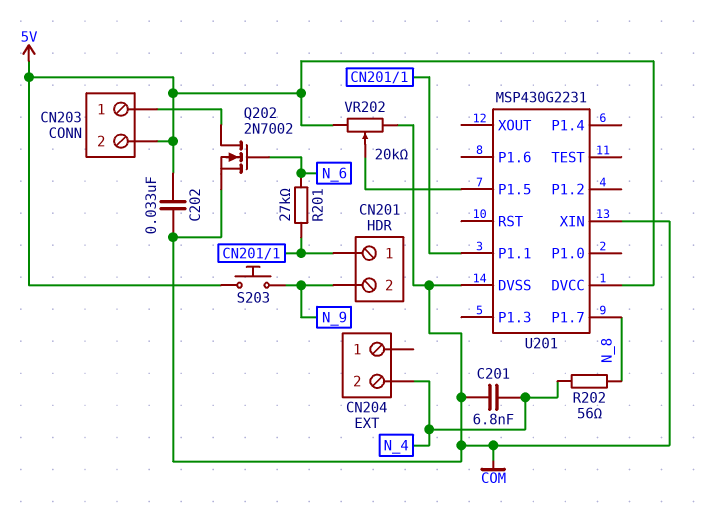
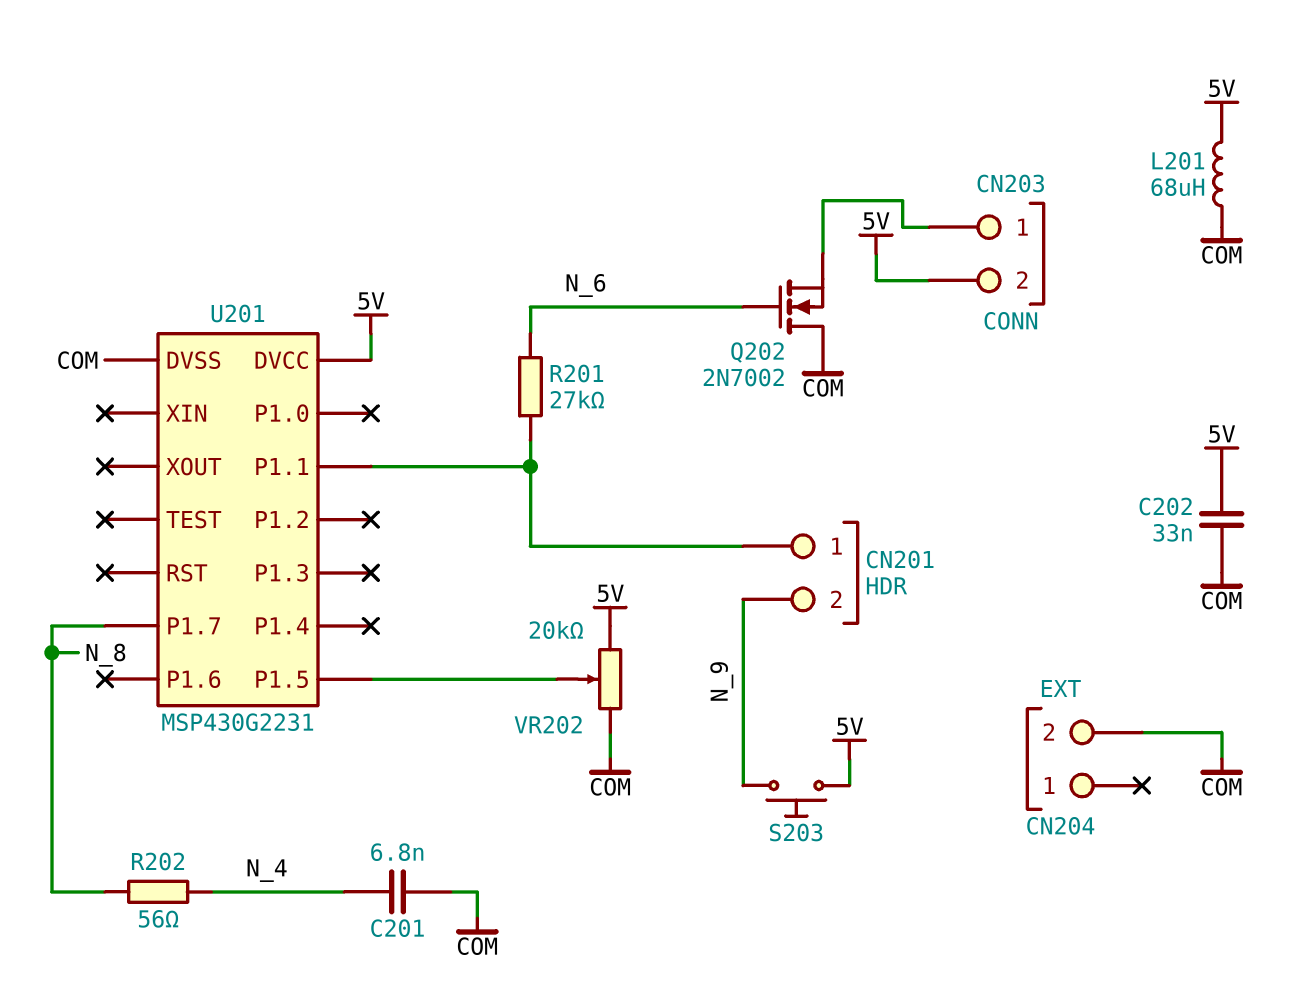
CN204 pin 2: N_4 -> COM
L201: none -> 68uH (5V, COM)
Q202: NMOS 2N7002 (G N_6, D CN203/1, S COM) -> NMOS 2N7002 (G N_6, D COM, S CN203/1)
U201 pin XIN: COM -> none

